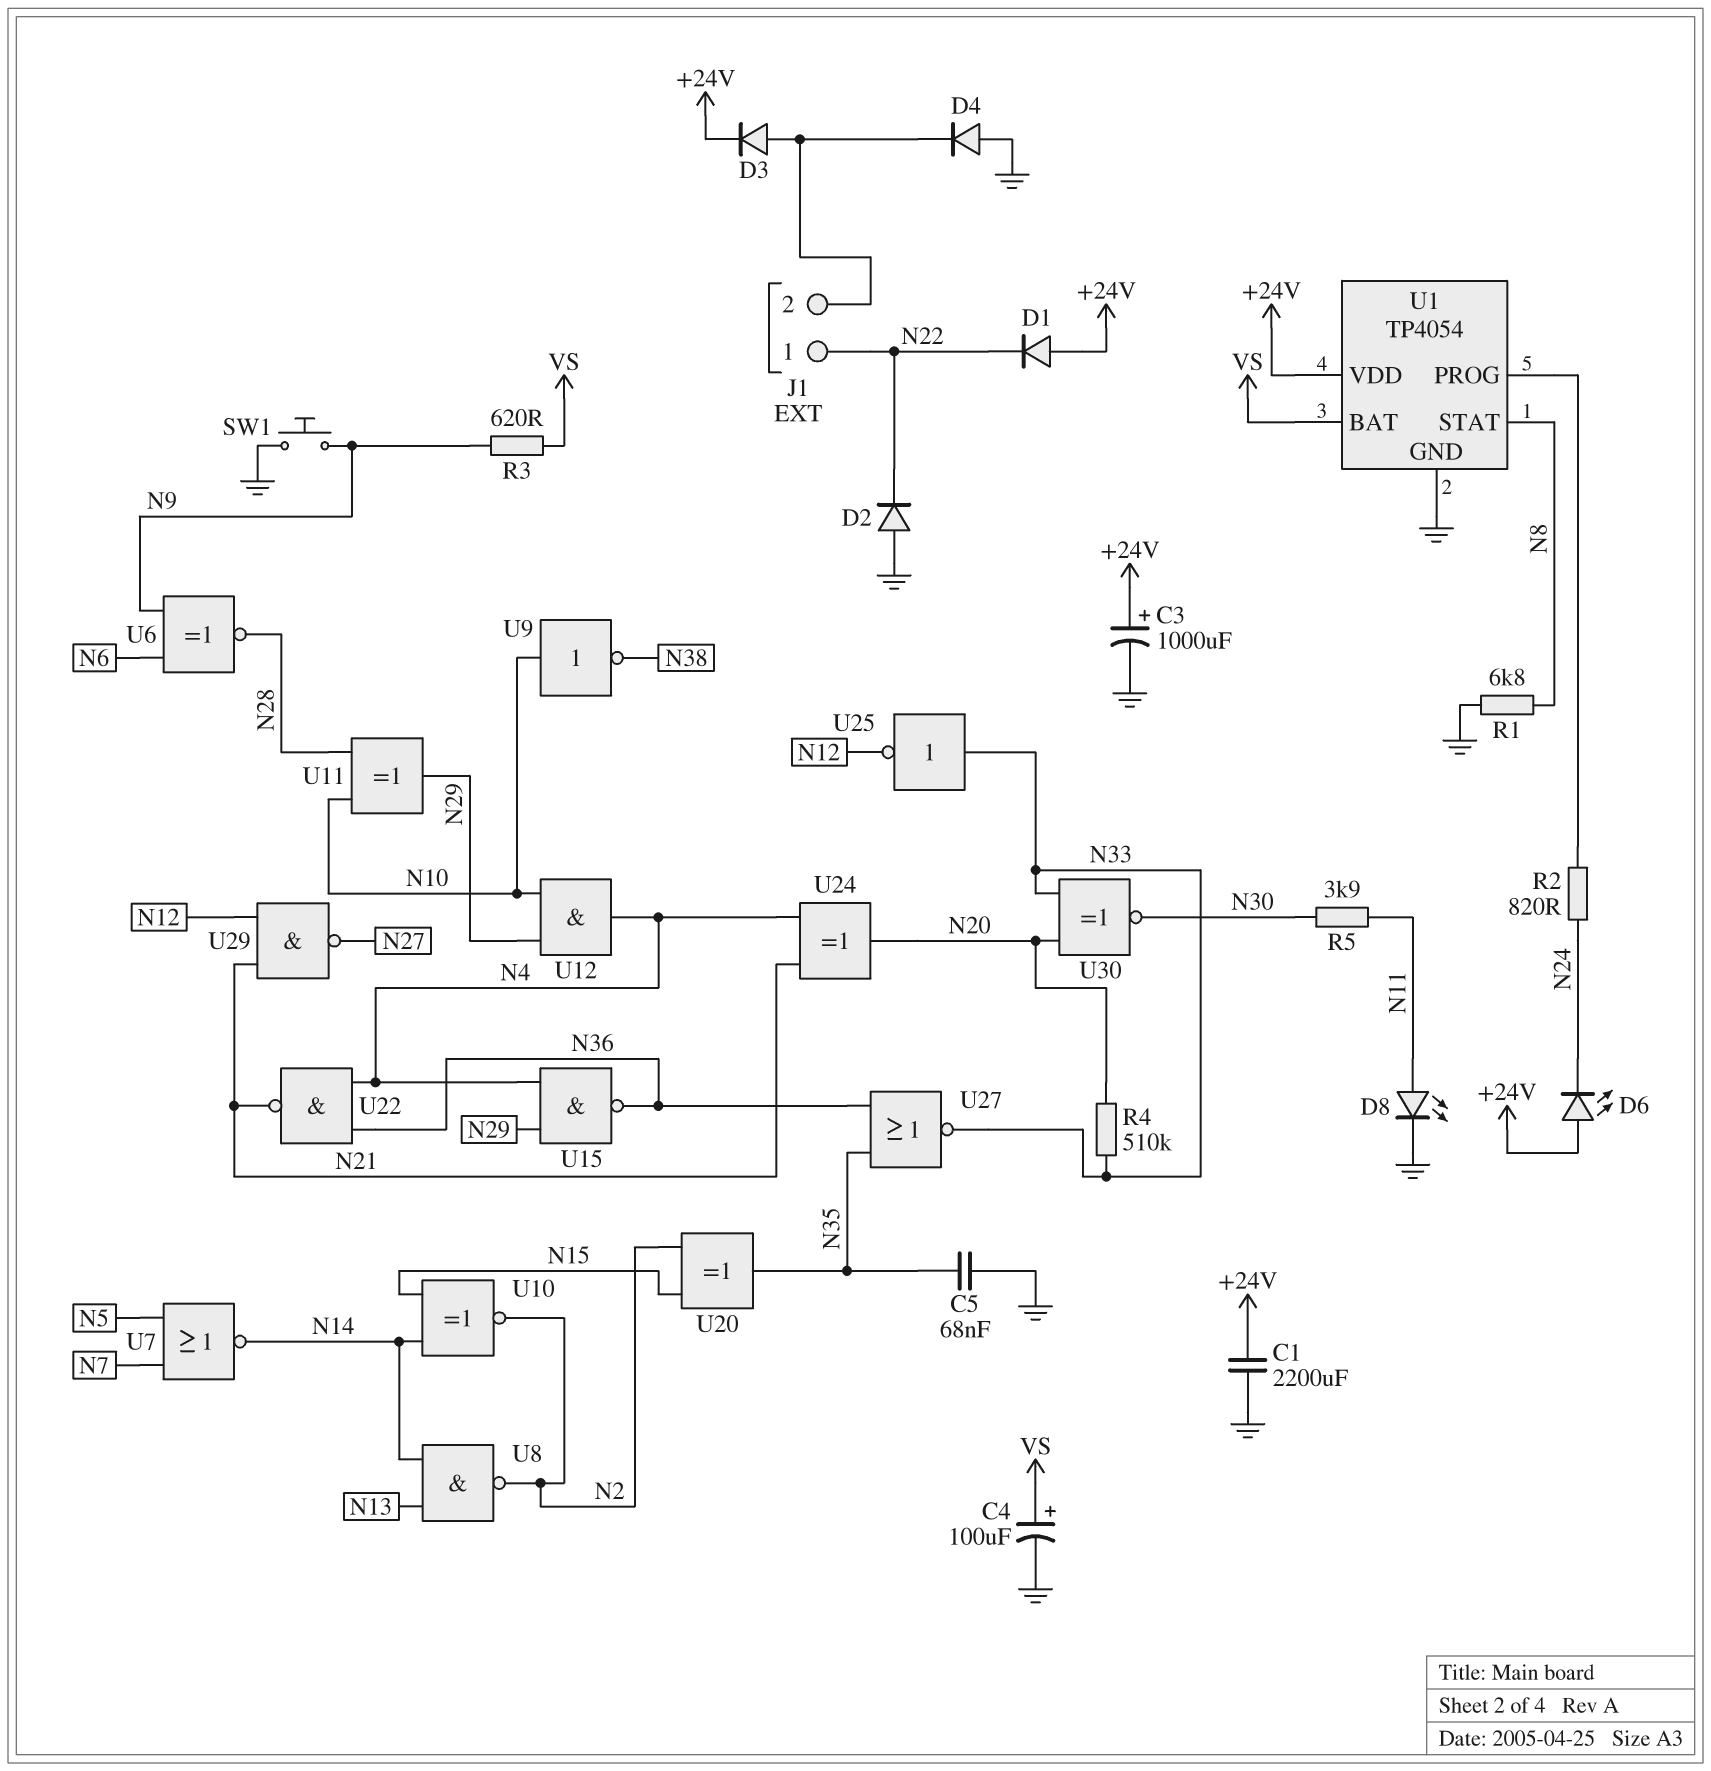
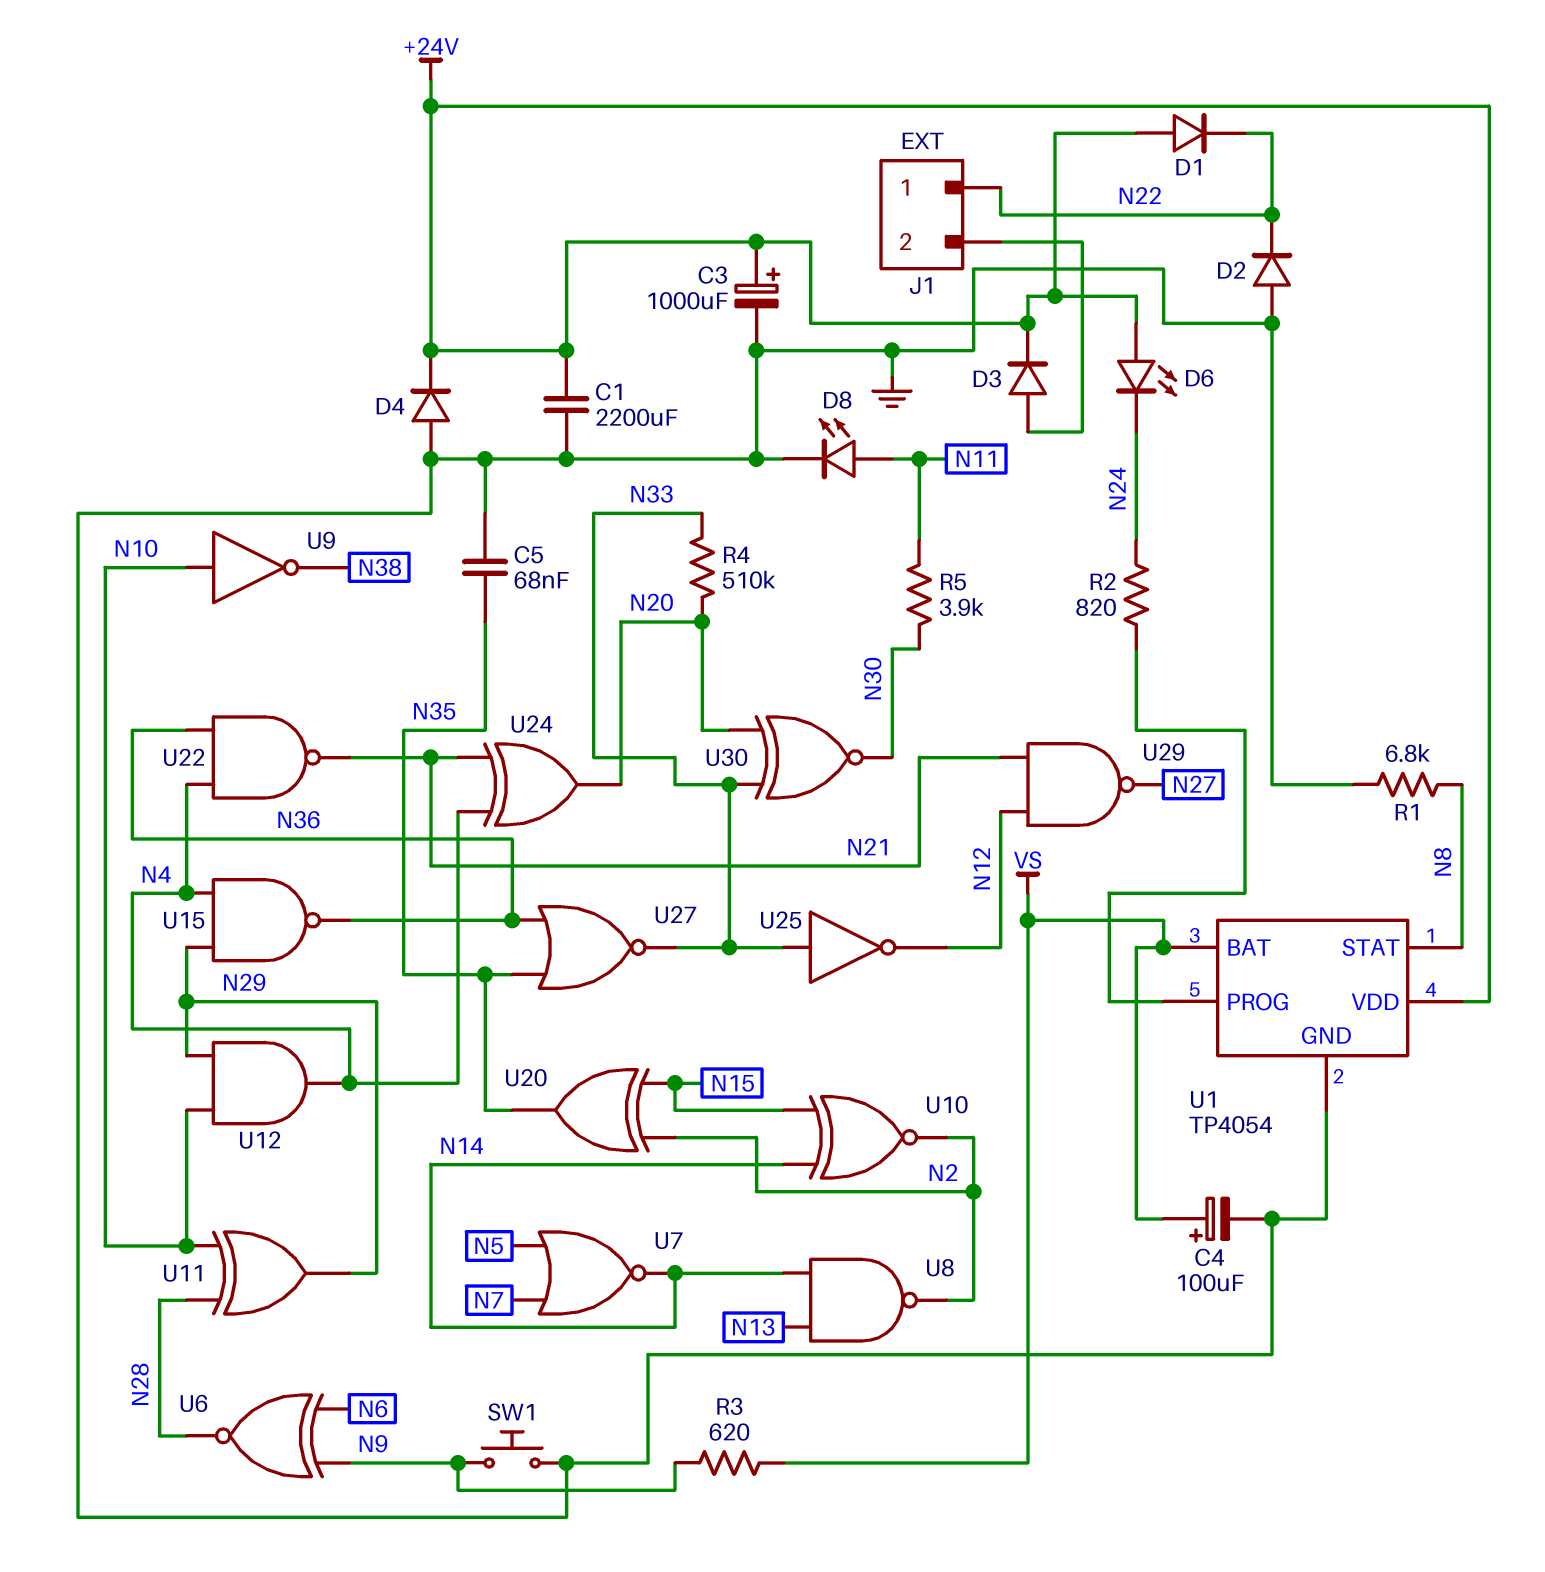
D4: diode (A GND, K J1/2) -> diode (A GND, K +24V)

